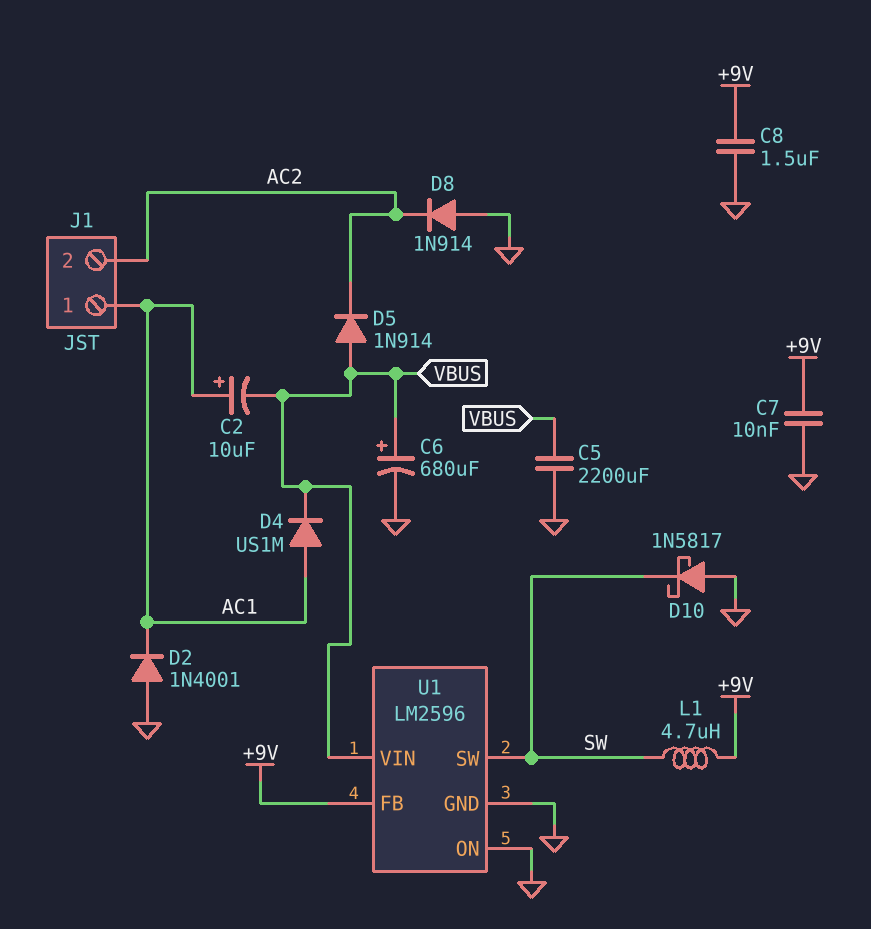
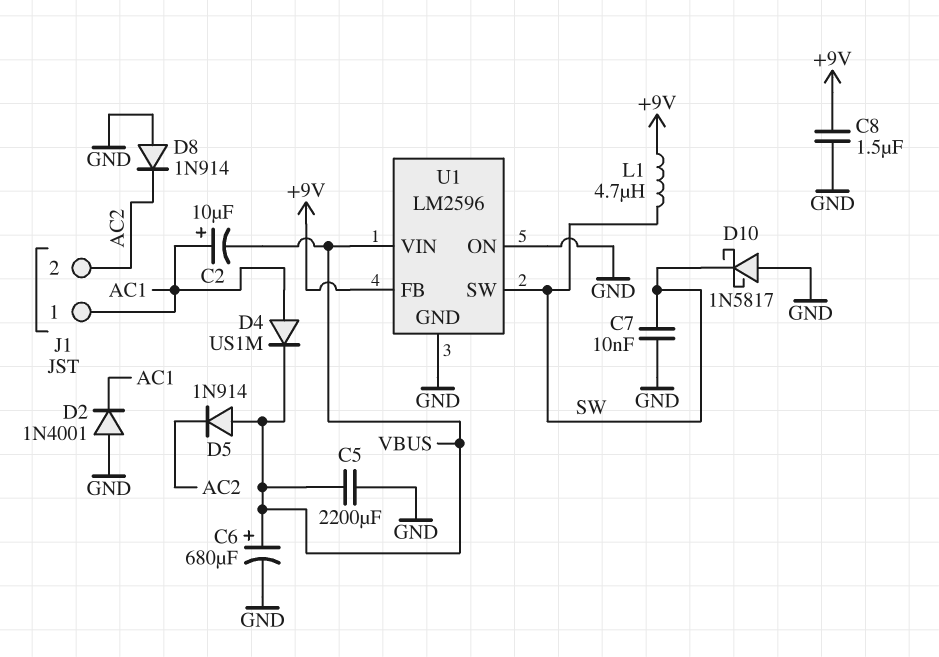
C7: 10nF (+9V, GND) -> 10nF (GND, SW)

